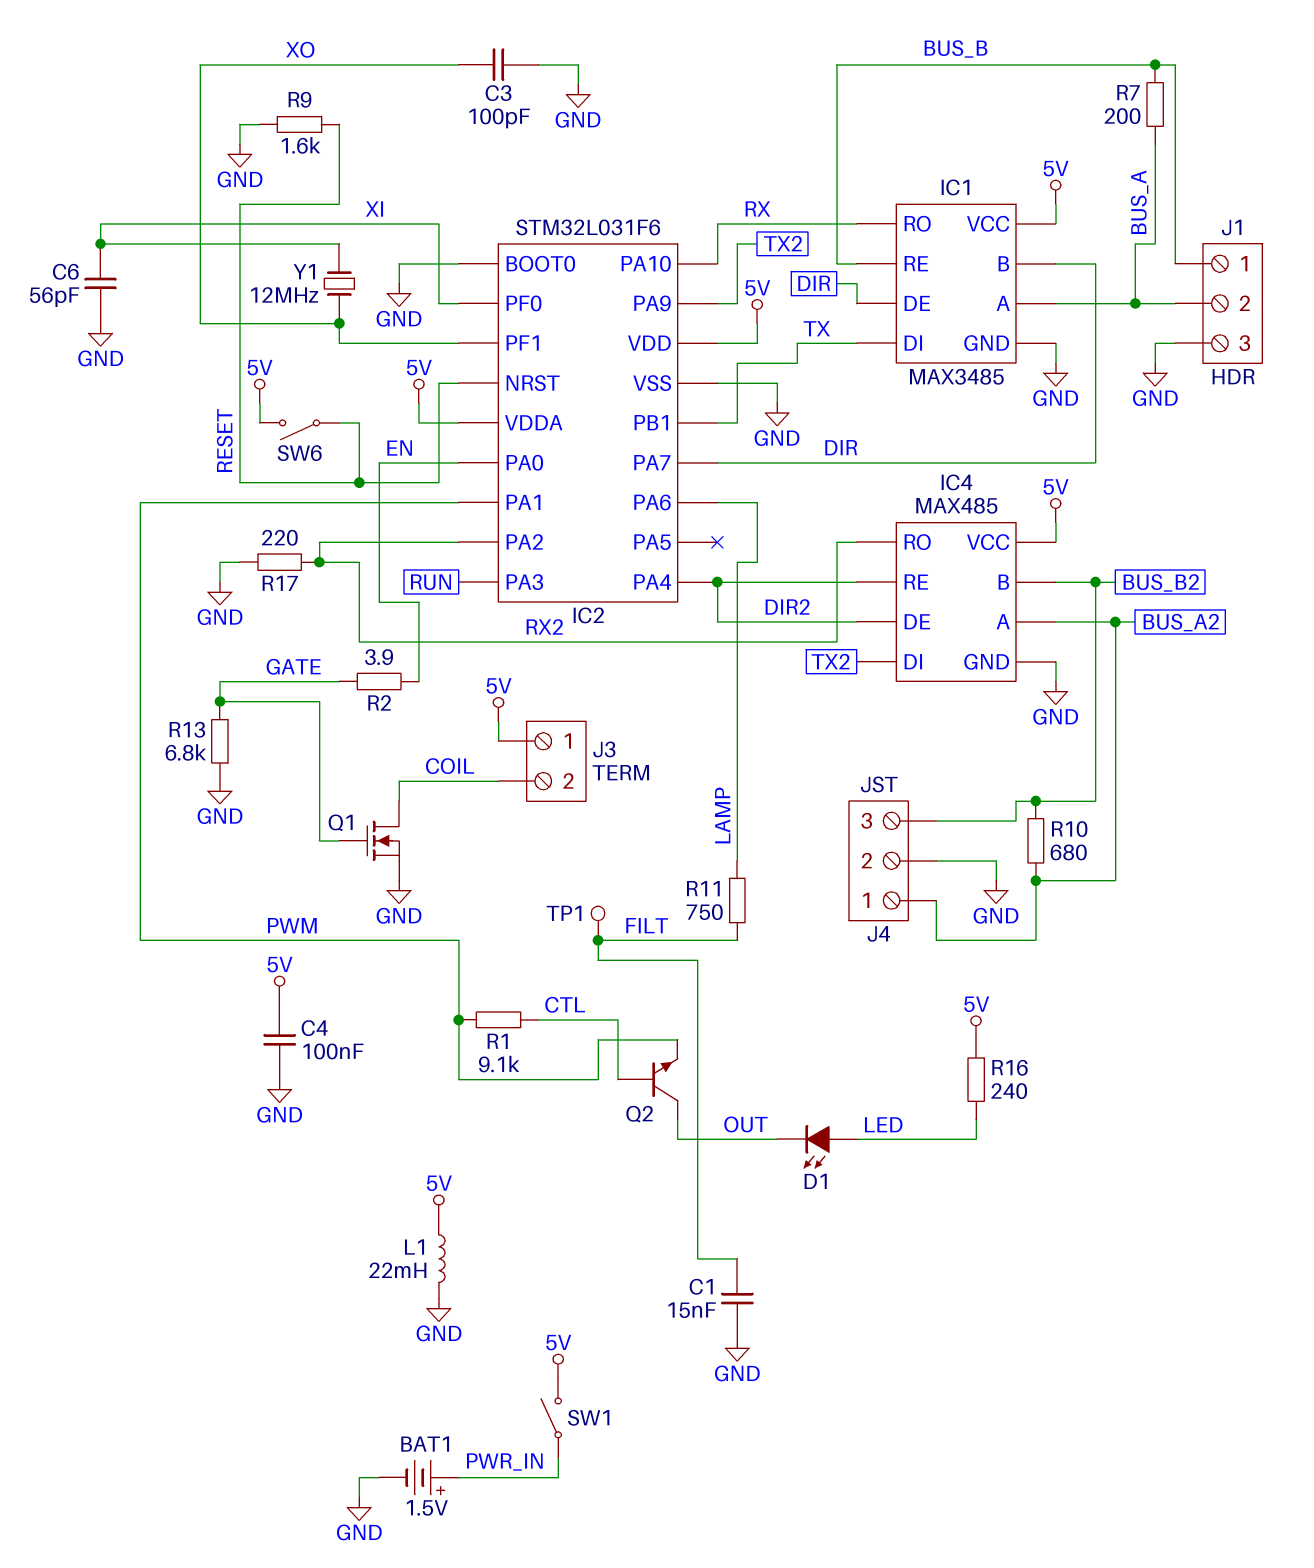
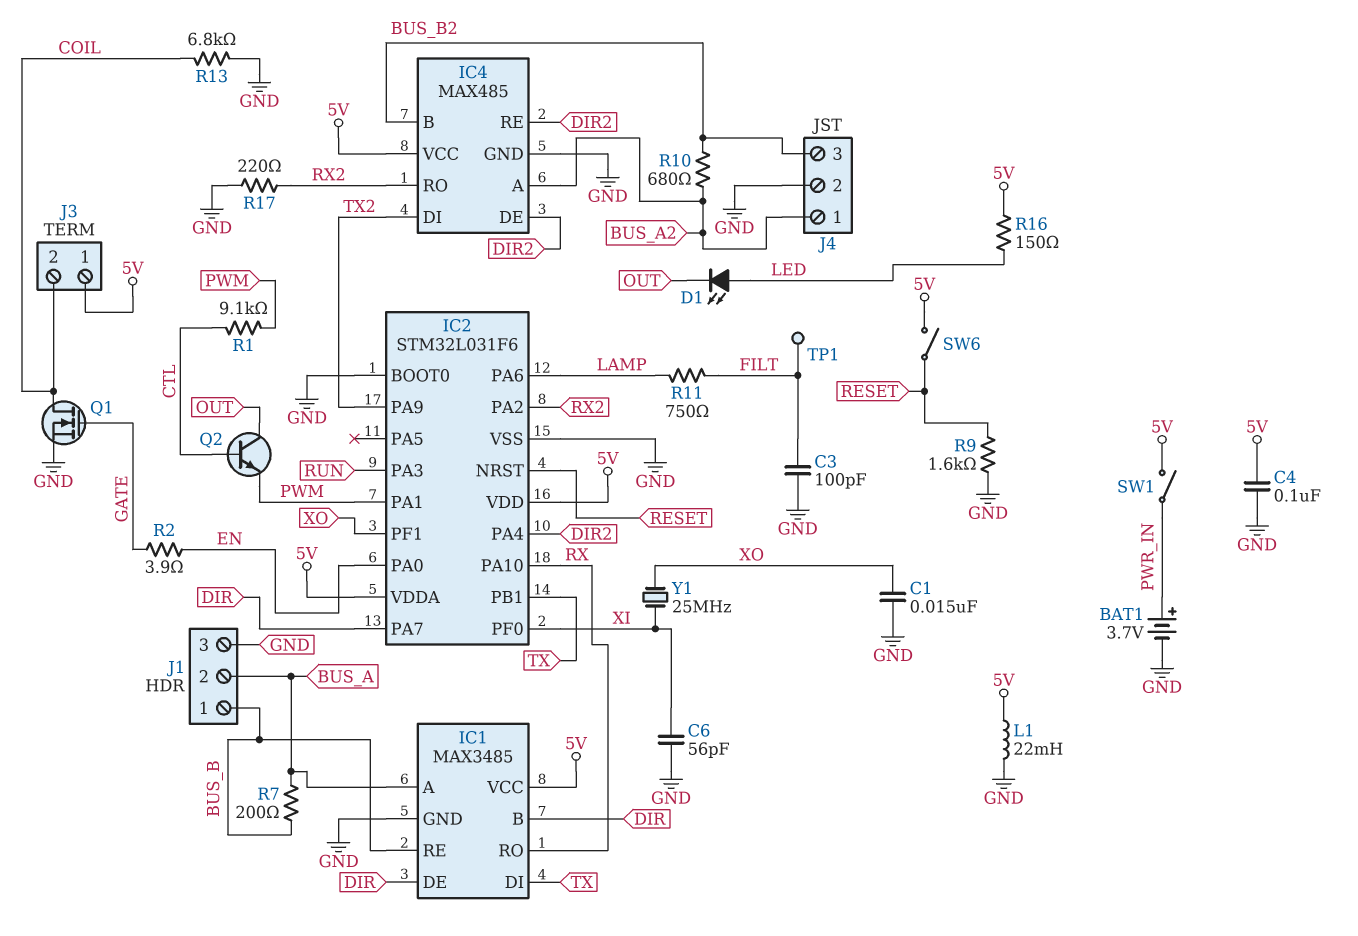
BAT1: 1.5V (plus PWR_IN, minus GND) -> 3.7V (plus PWR_IN, minus GND)
C1: 15nF (FILT, GND) -> 15nF (GND, XO)
C3: 100pF (GND, XO) -> 100pF (FILT, GND)
R13: 6.8k (GATE, GND) -> 6.8k (COIL, GND)
R16: 240 (5V, LED) -> 150 (5V, LED)
Y1: 12MHz (XI, XO) -> 25MHz (XI, XO)

